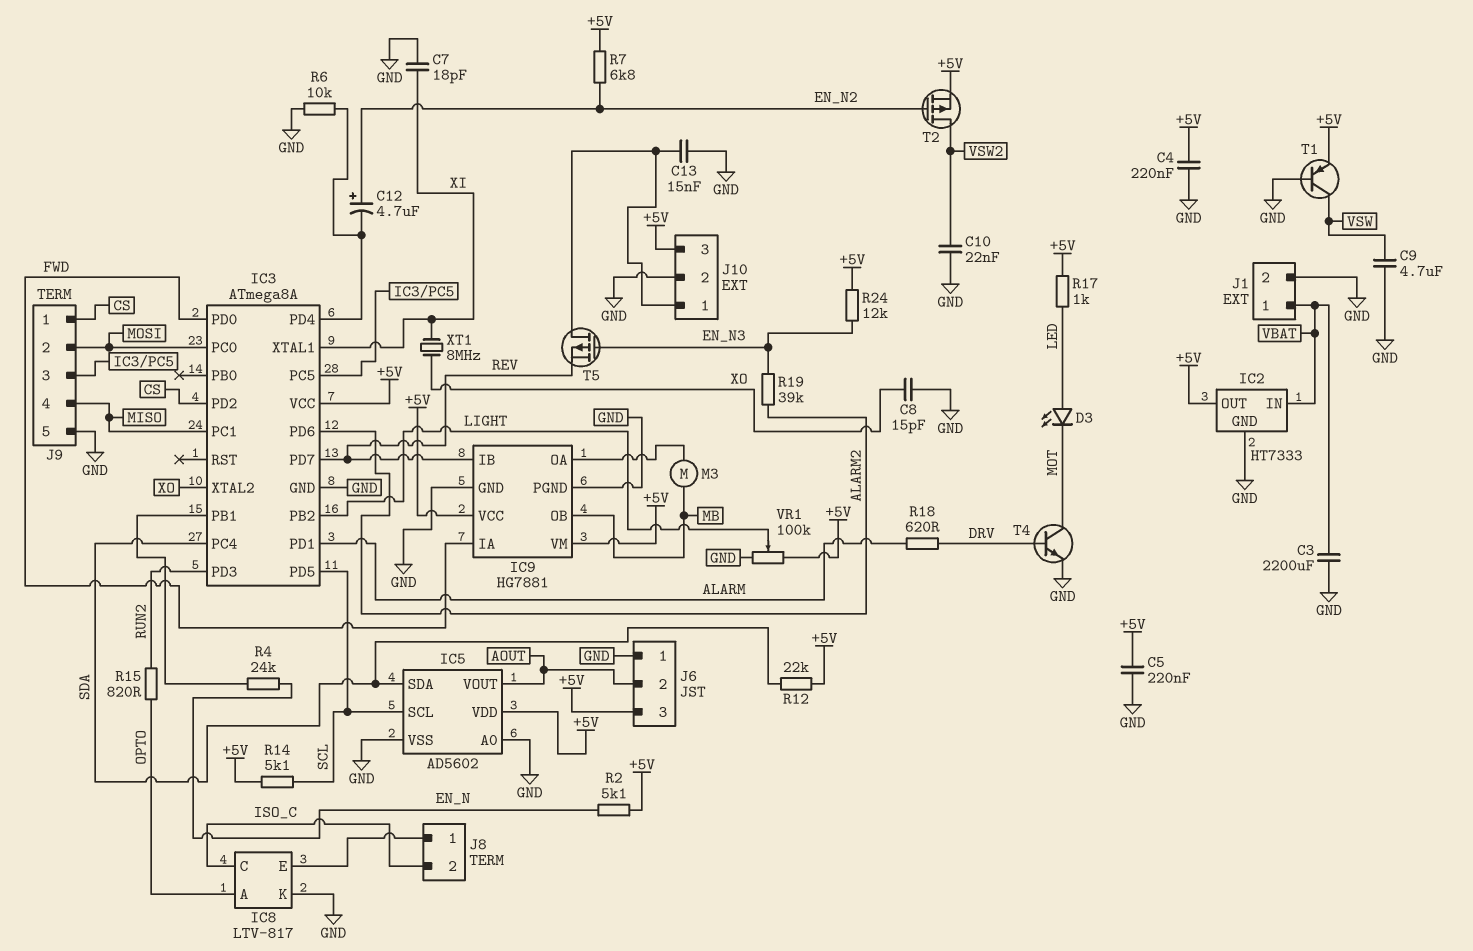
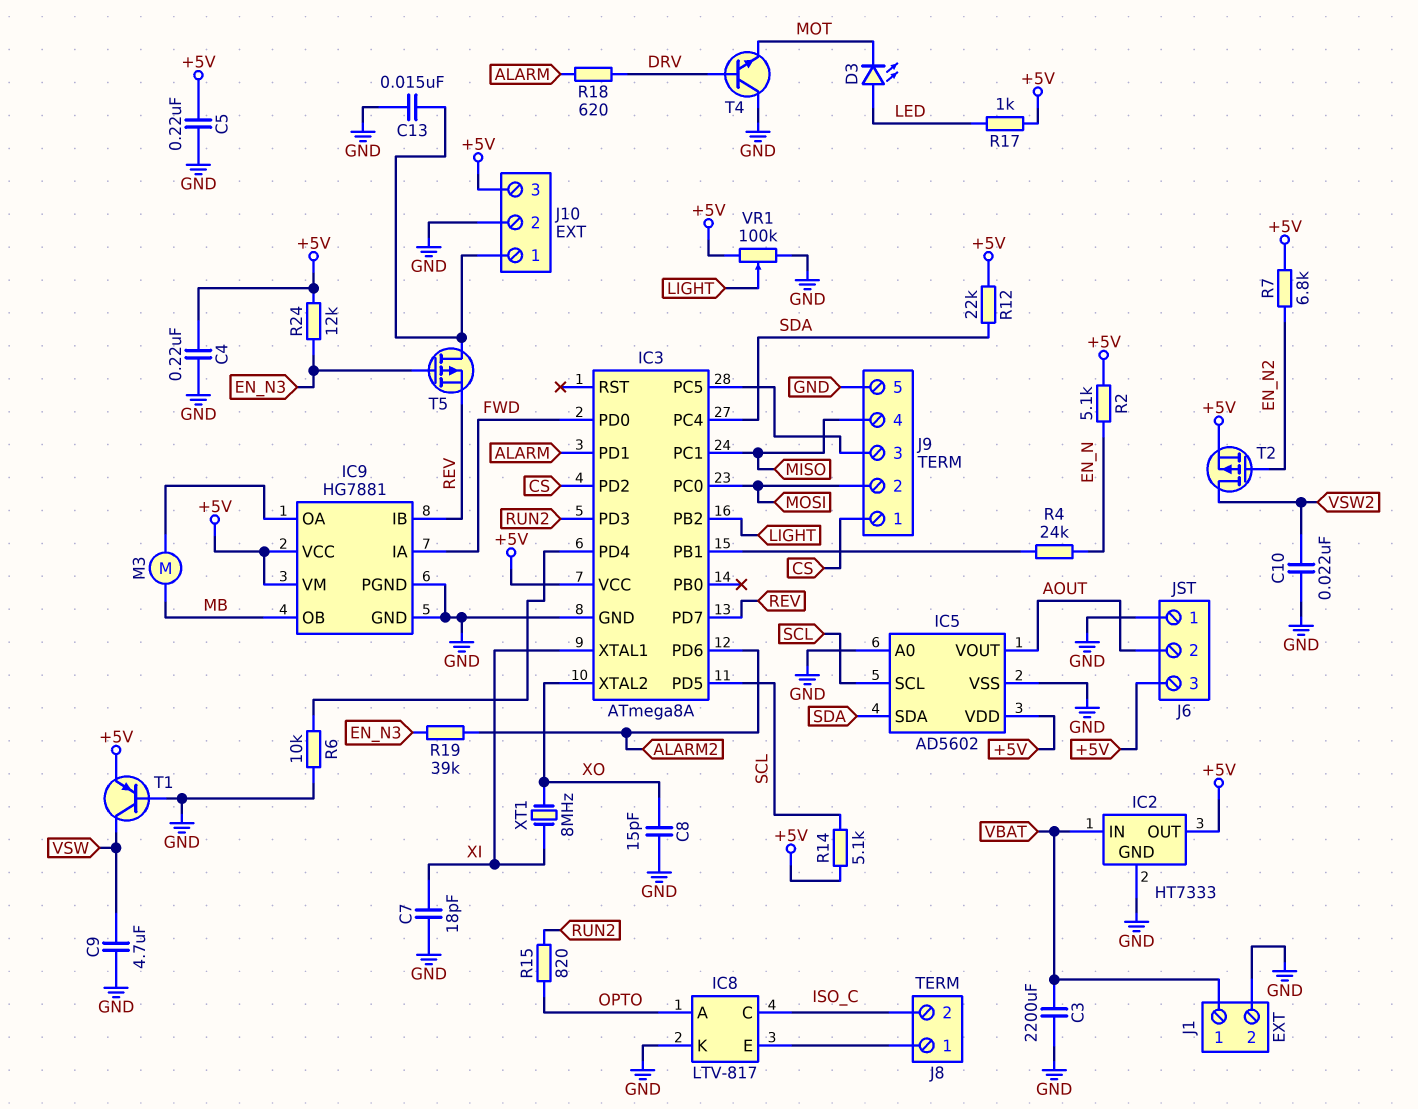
C12: 4.7uF (plus EN_N2, minus IC3/PD4) -> none
T4: NPN (B DRV, C MOT, E GND) -> NPN (B DRV, C GND, E MOT)

